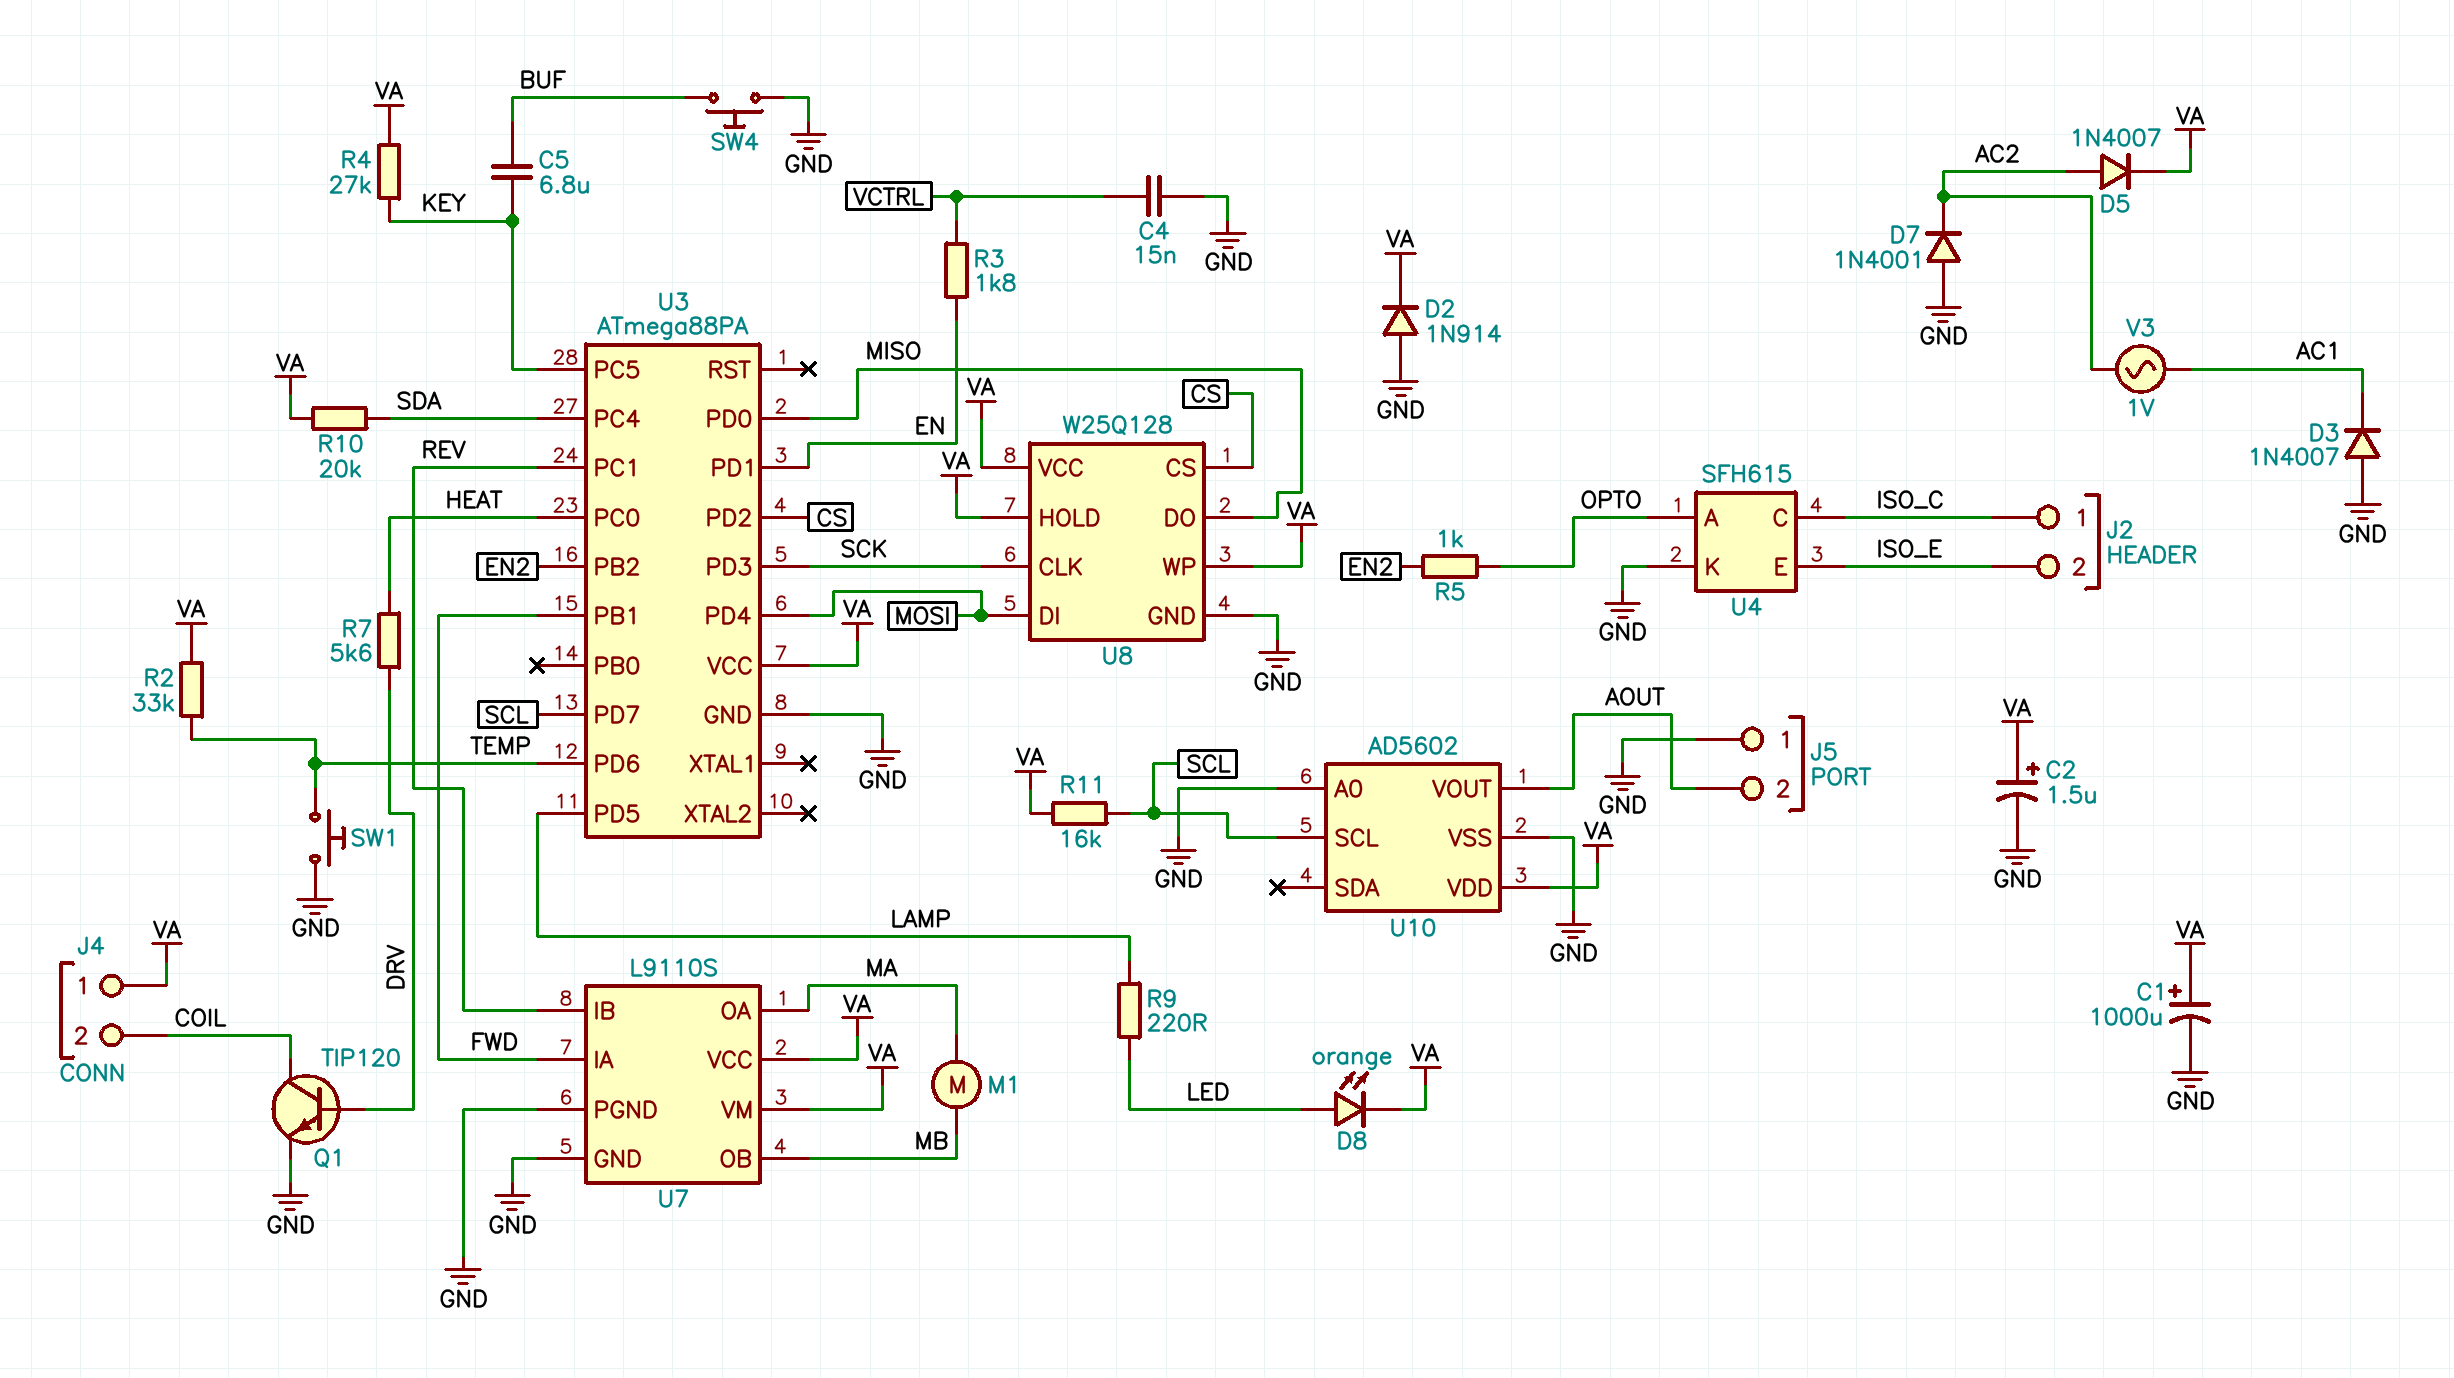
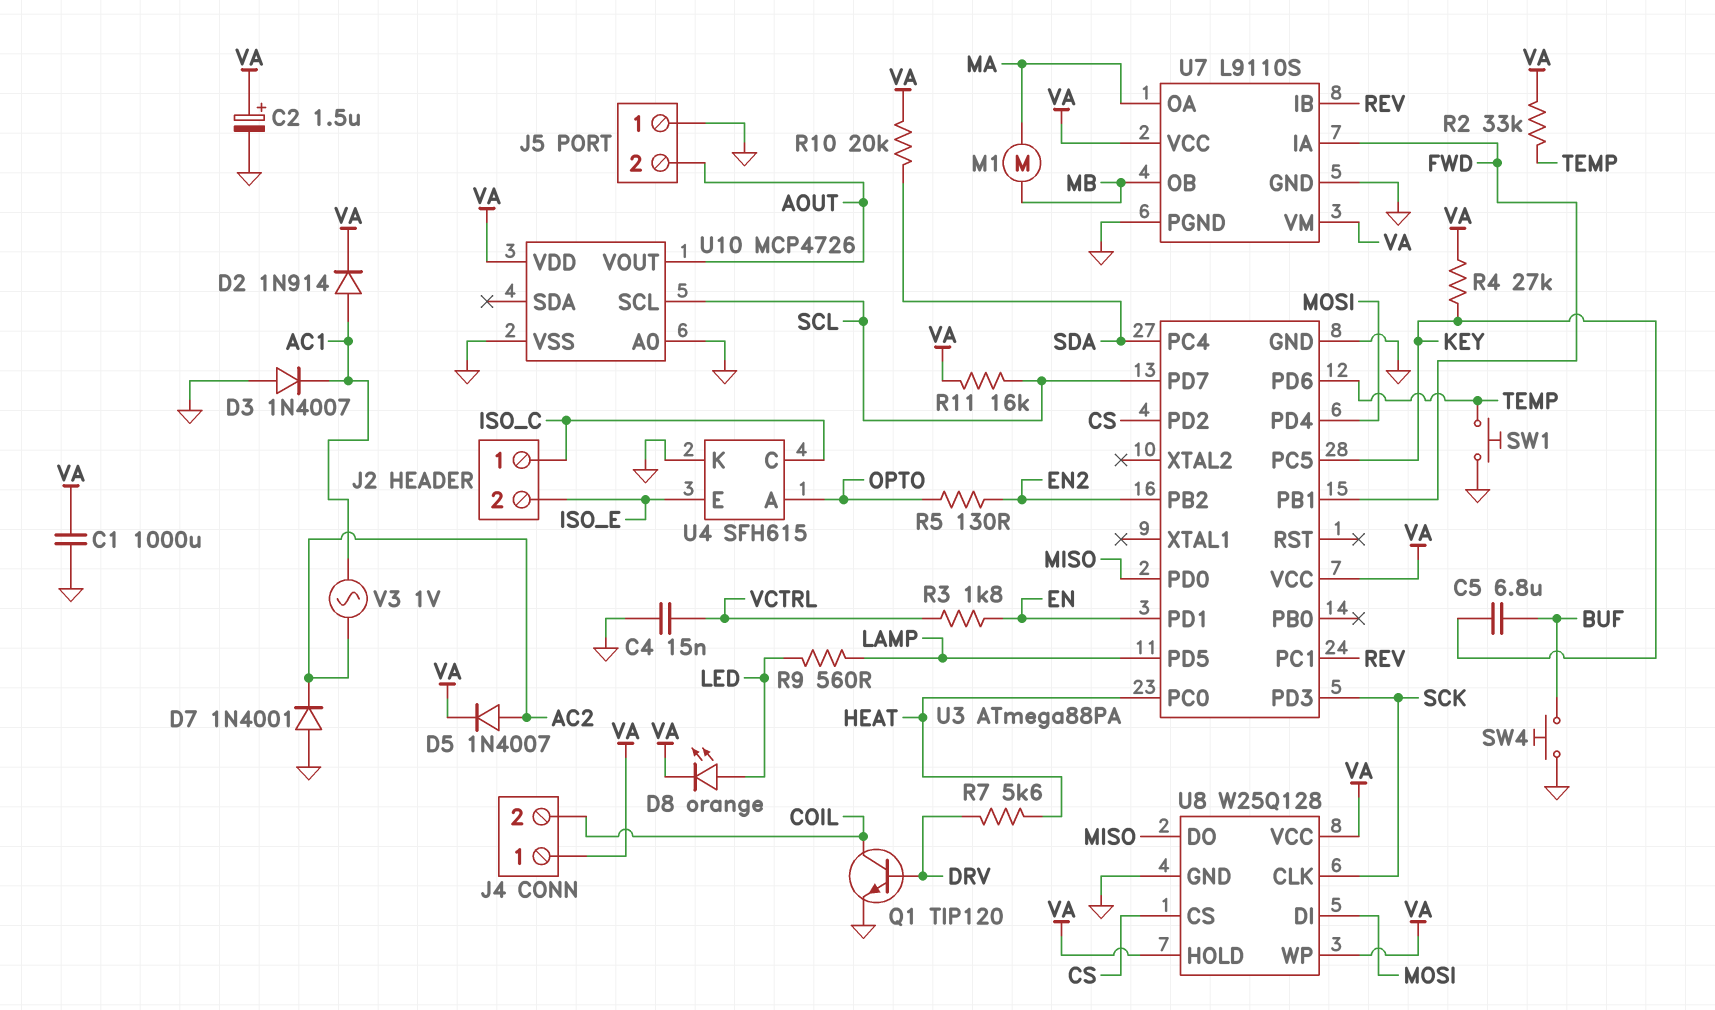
C1: 1000uF (plus VA, minus GND) -> 1000uF (GND, VA)
D2: diode 1N914 (A GND, K VA) -> diode 1N914 (A AC1, K VA)
R5: 1k (EN2, OPTO) -> 130 (EN2, OPTO)
R9: 220 (LAMP, LED) -> 560 (LAMP, LED)
U10: AD5602 -> MCP4726

